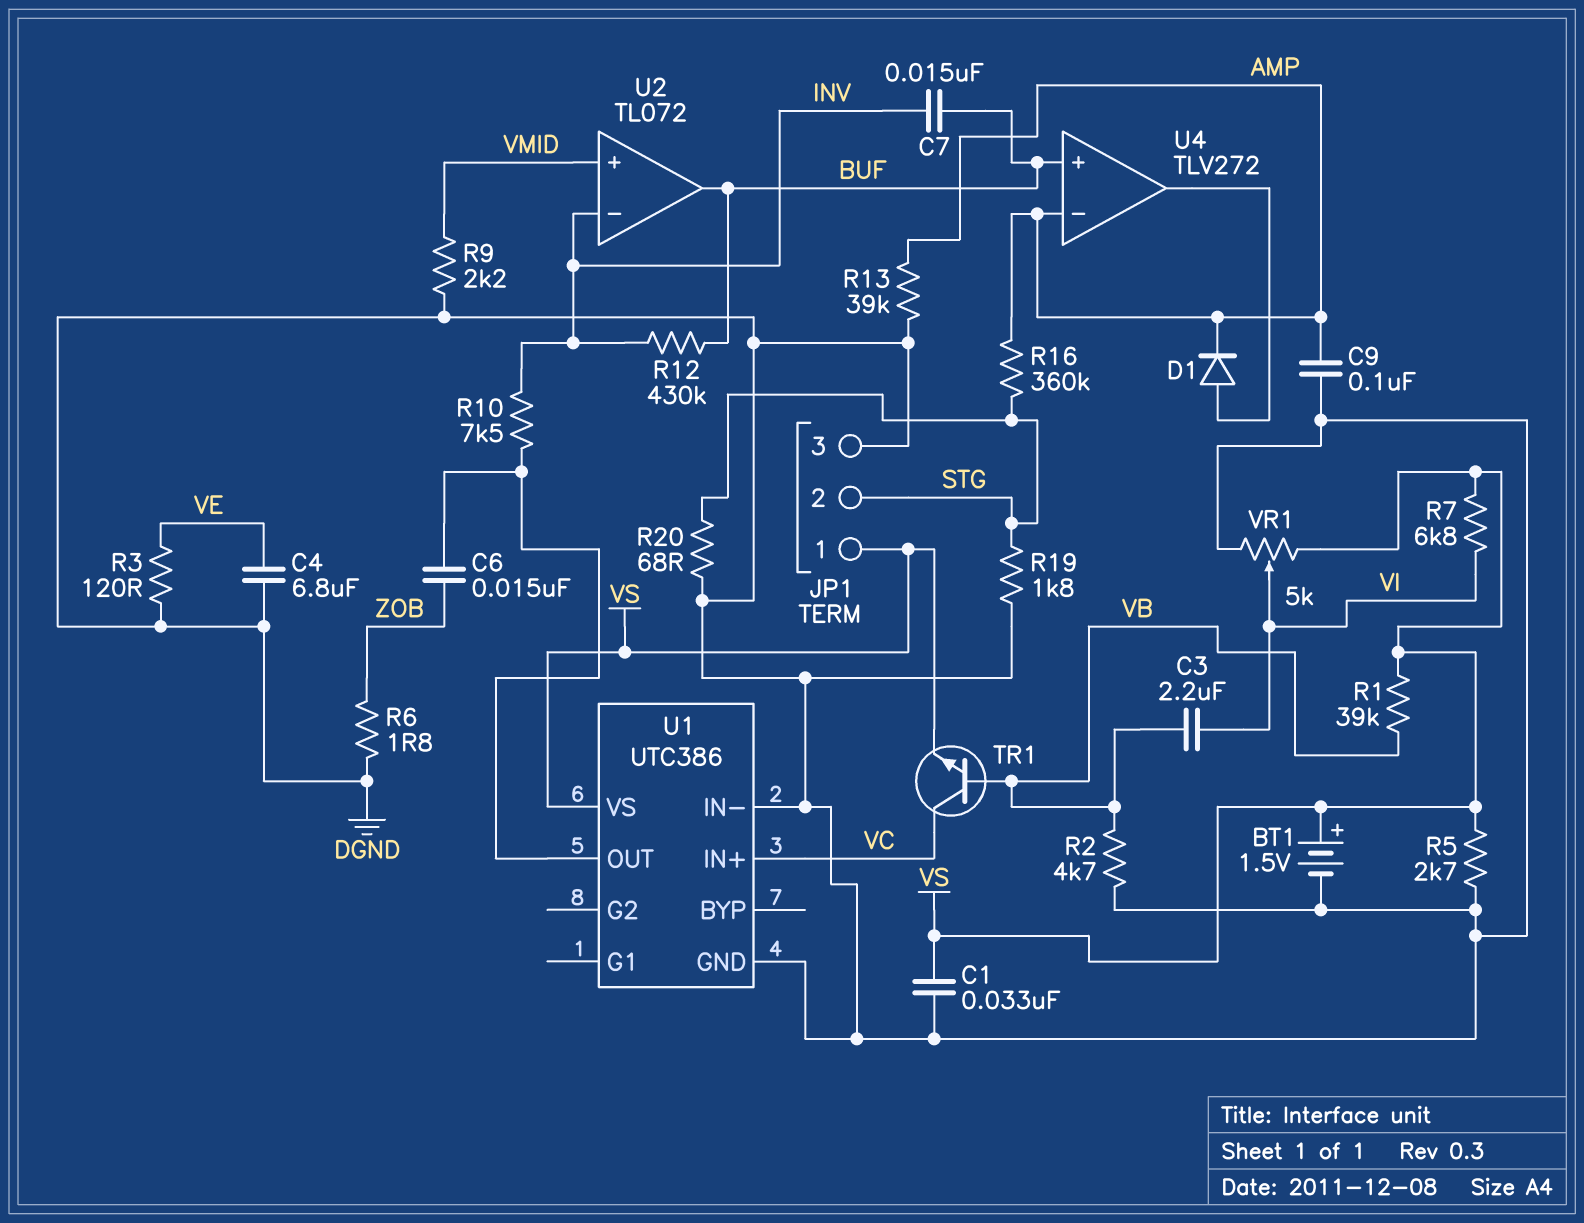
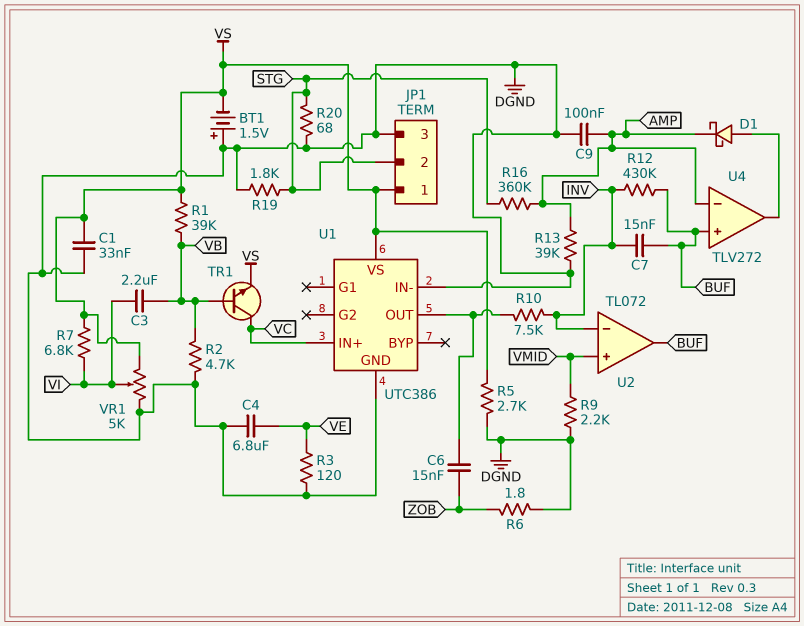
BT1: 1.5V (plus VS, minus DGND) -> 1.5V (plus DGND, minus VS)
D1: diode (A U4/out, K AMP) -> schottky (A U4/out, K AMP)

